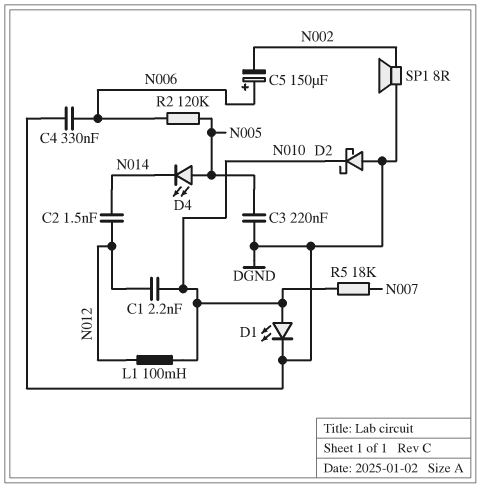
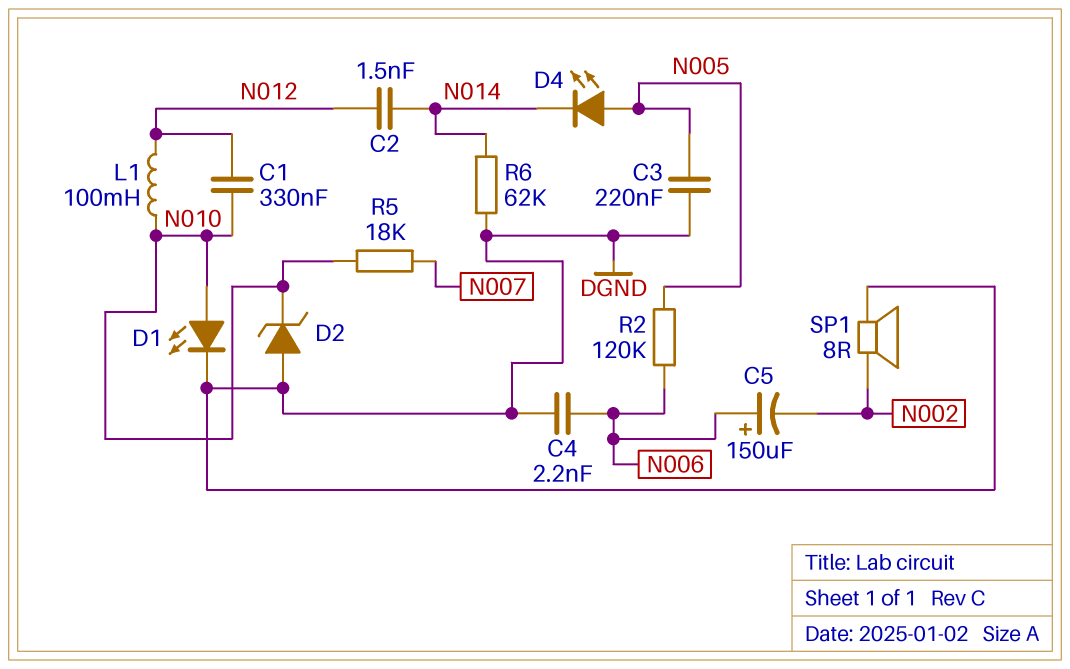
C1: 2.2nF (N010, N012) -> 330nF (N010, N012)
C4: 330nF (DGND, N006) -> 2.2nF (DGND, N006)
D2: schottky (A DGND, K N010) -> zener (A DGND, K N010)
R6: none -> 62k (DGND, N014)

